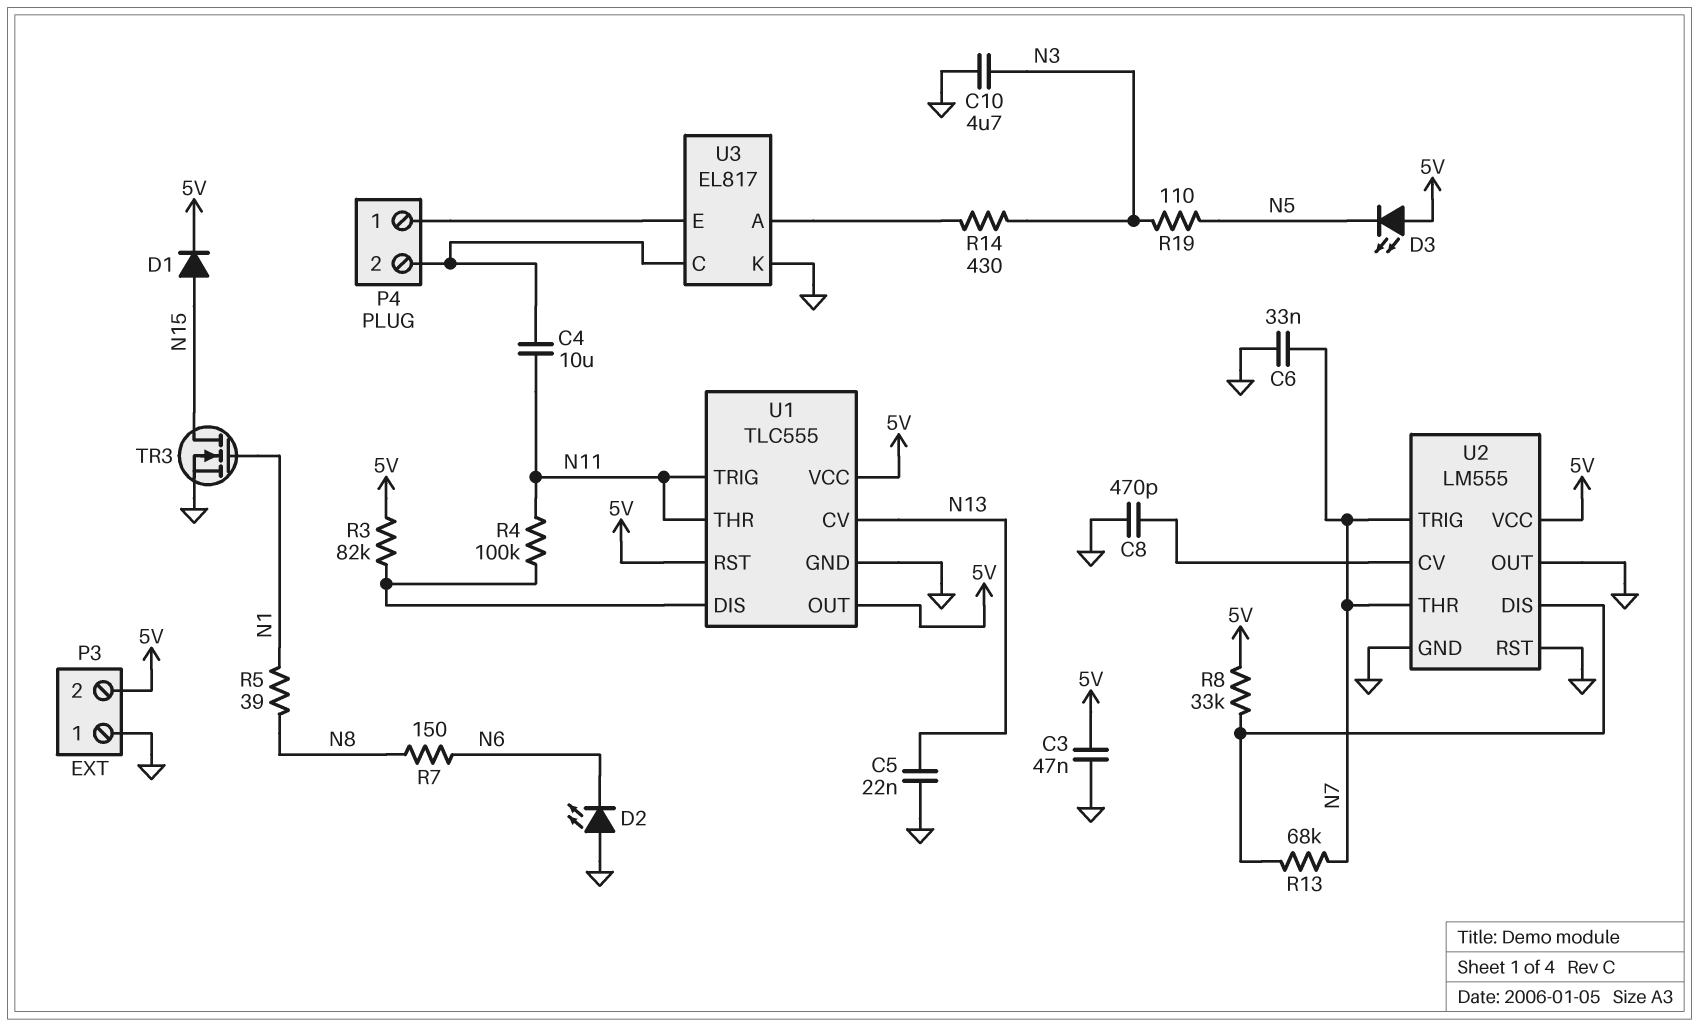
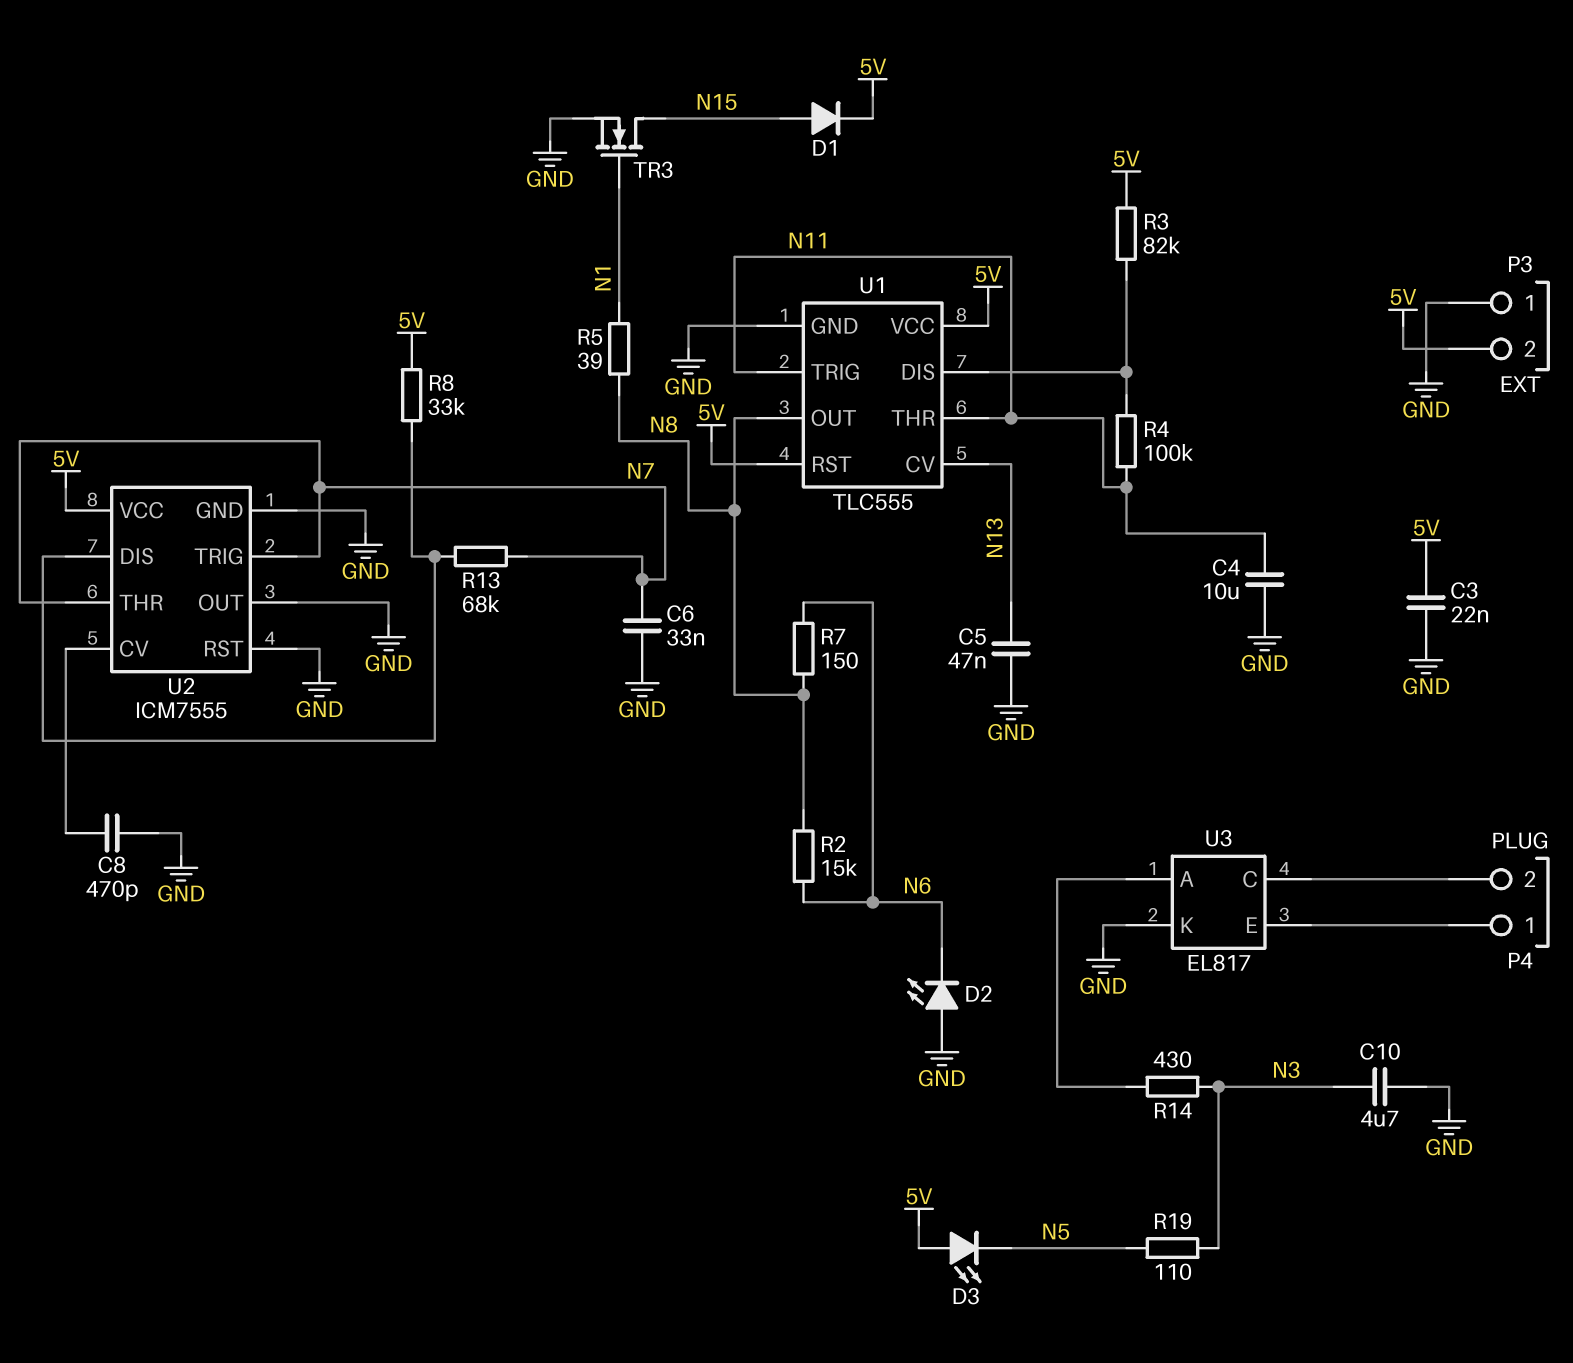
C3: 47nF (5V, GND) -> 22nF (5V, GND)
C4: 10uF (N11, P4/2) -> 10uF (GND, N11)
C5: 22nF (GND, N13) -> 47nF (GND, N13)
R2: none -> 15k (N6, N8)
U1 pin OUT: 5V -> N8
U2: LM555 -> ICM7555

